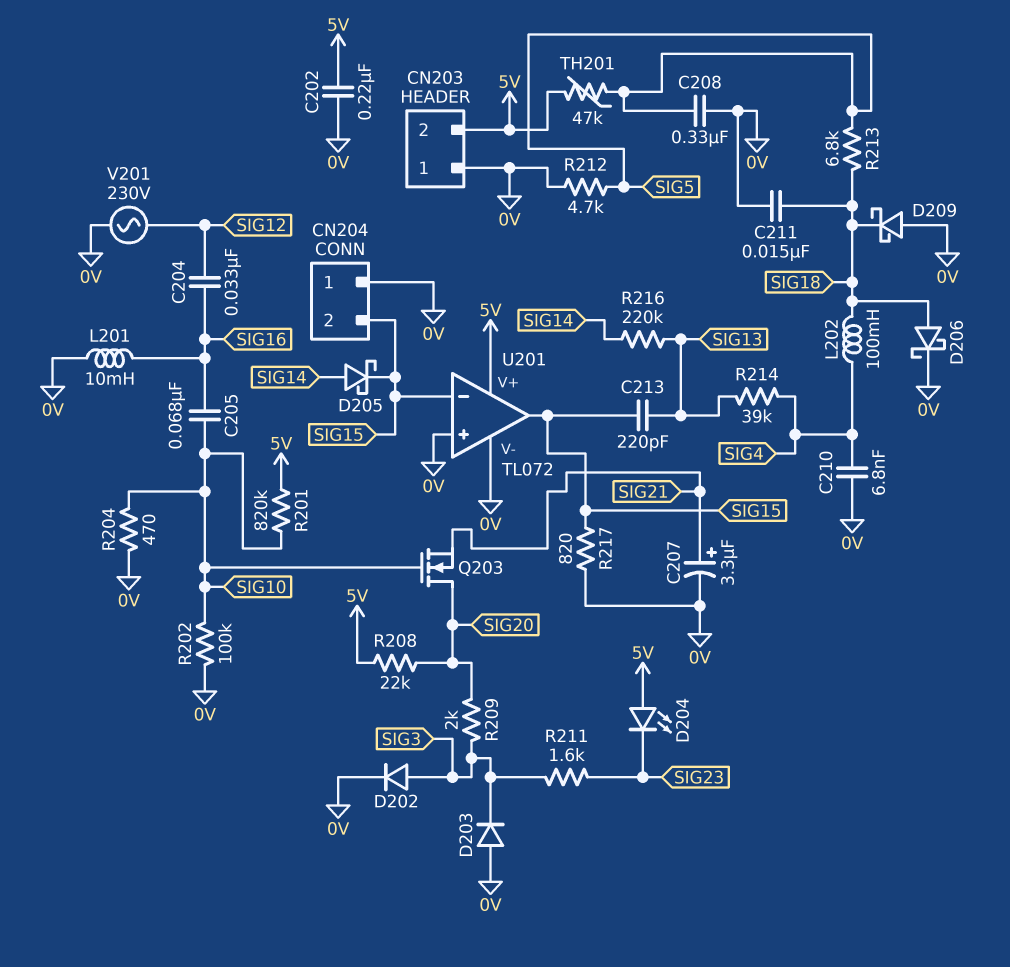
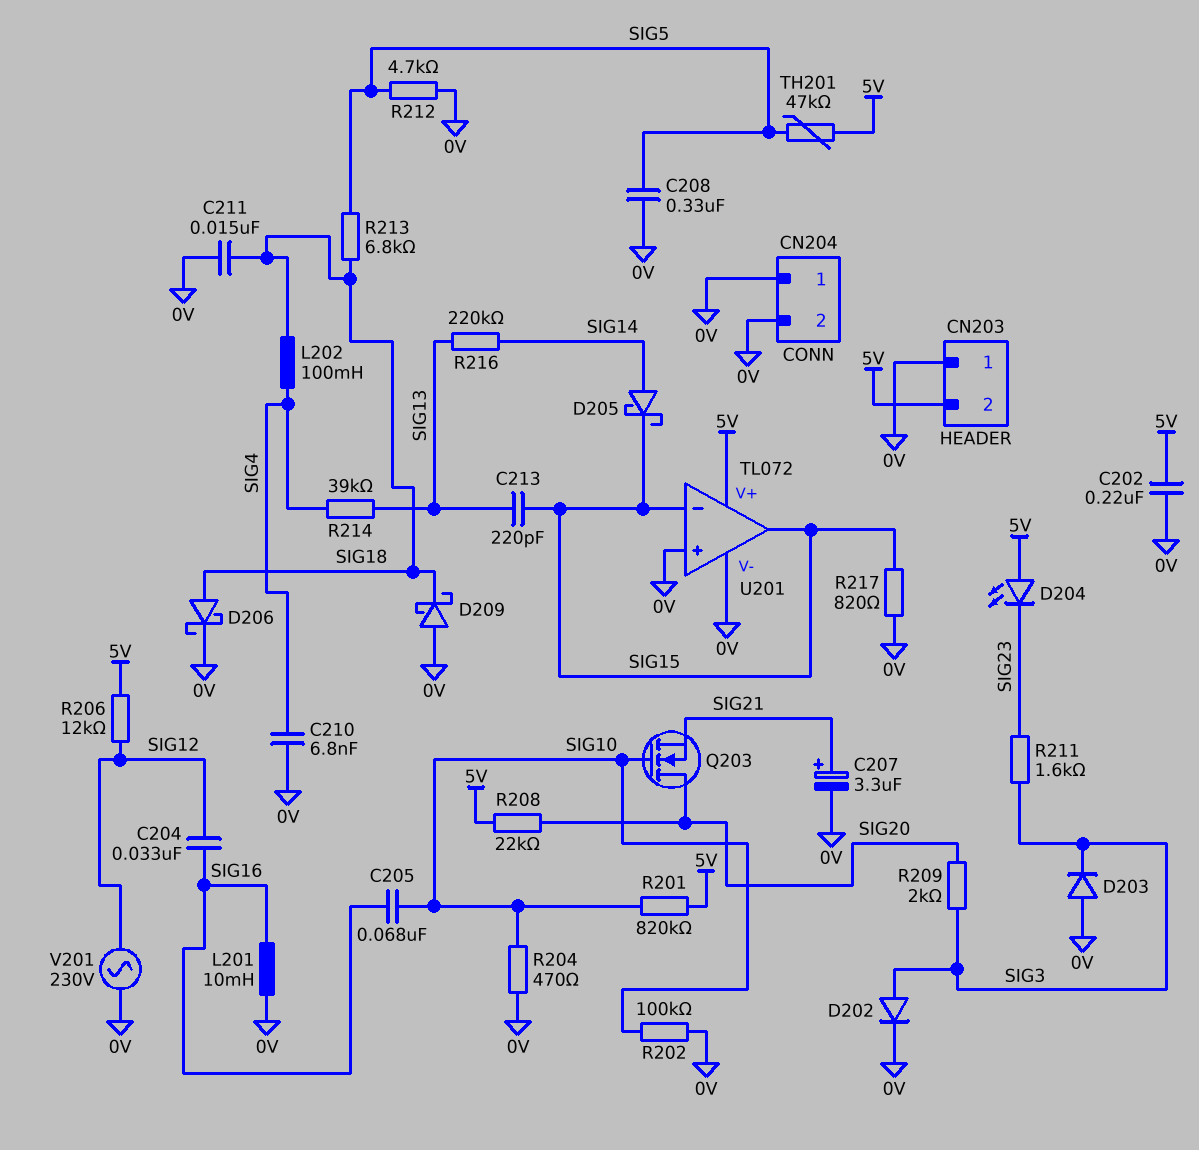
CN204 pin 2: SIG15 -> 0V
R206: none -> 12k (5V, SIG12)

